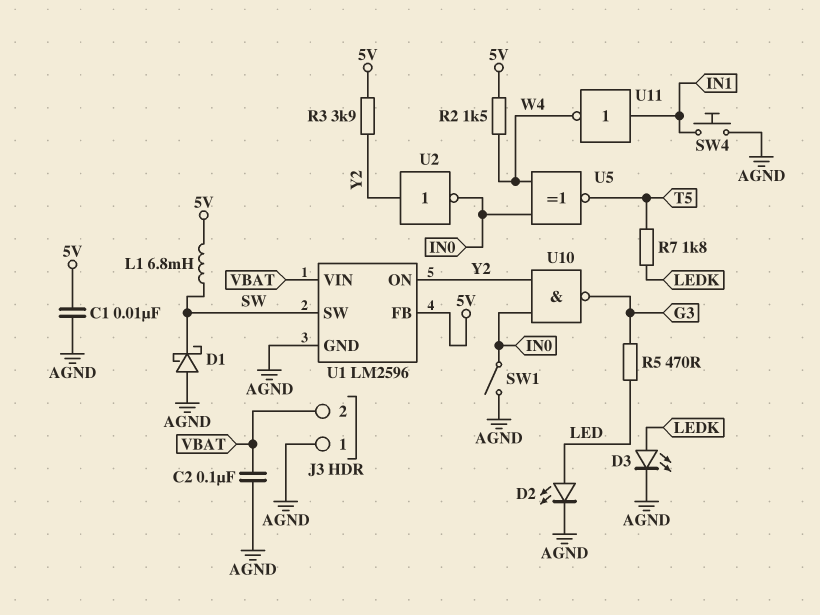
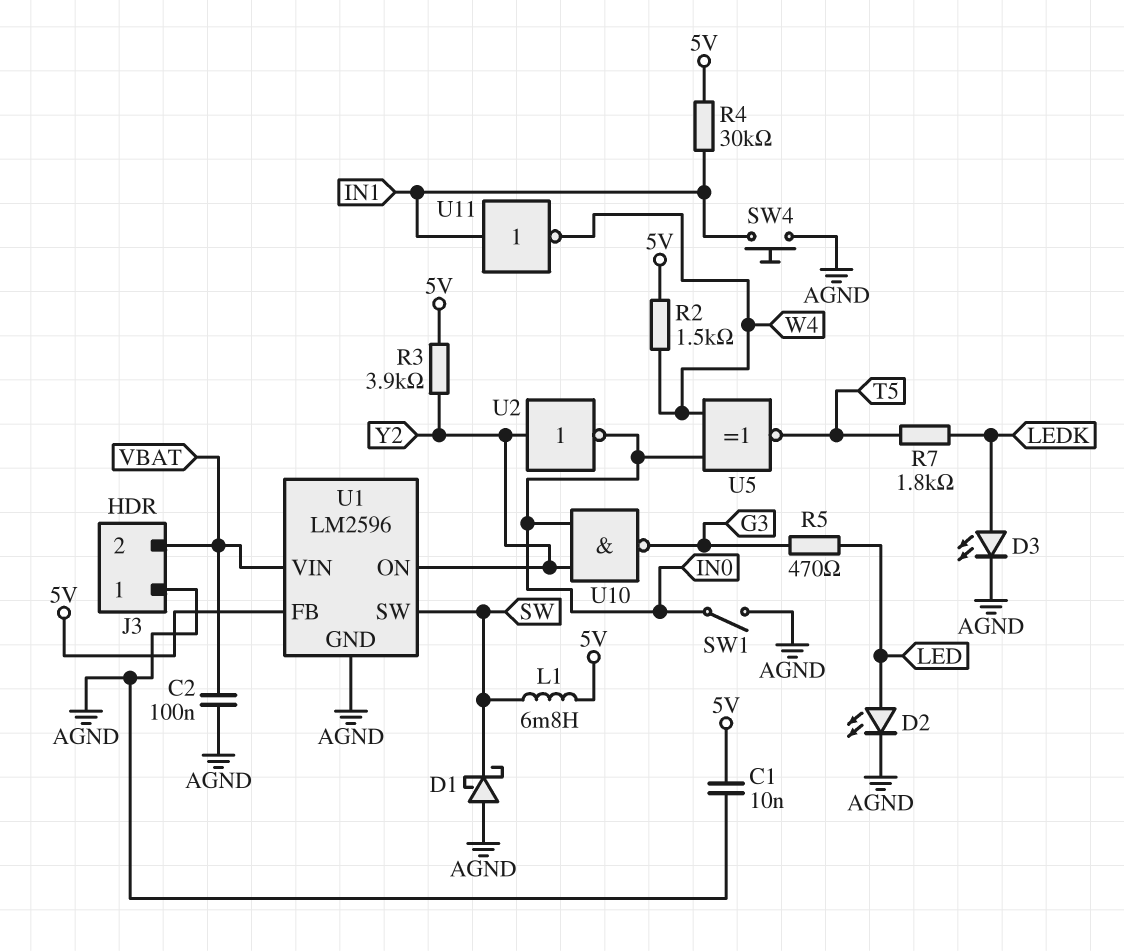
R4: none -> 30k (5V, IN1)

